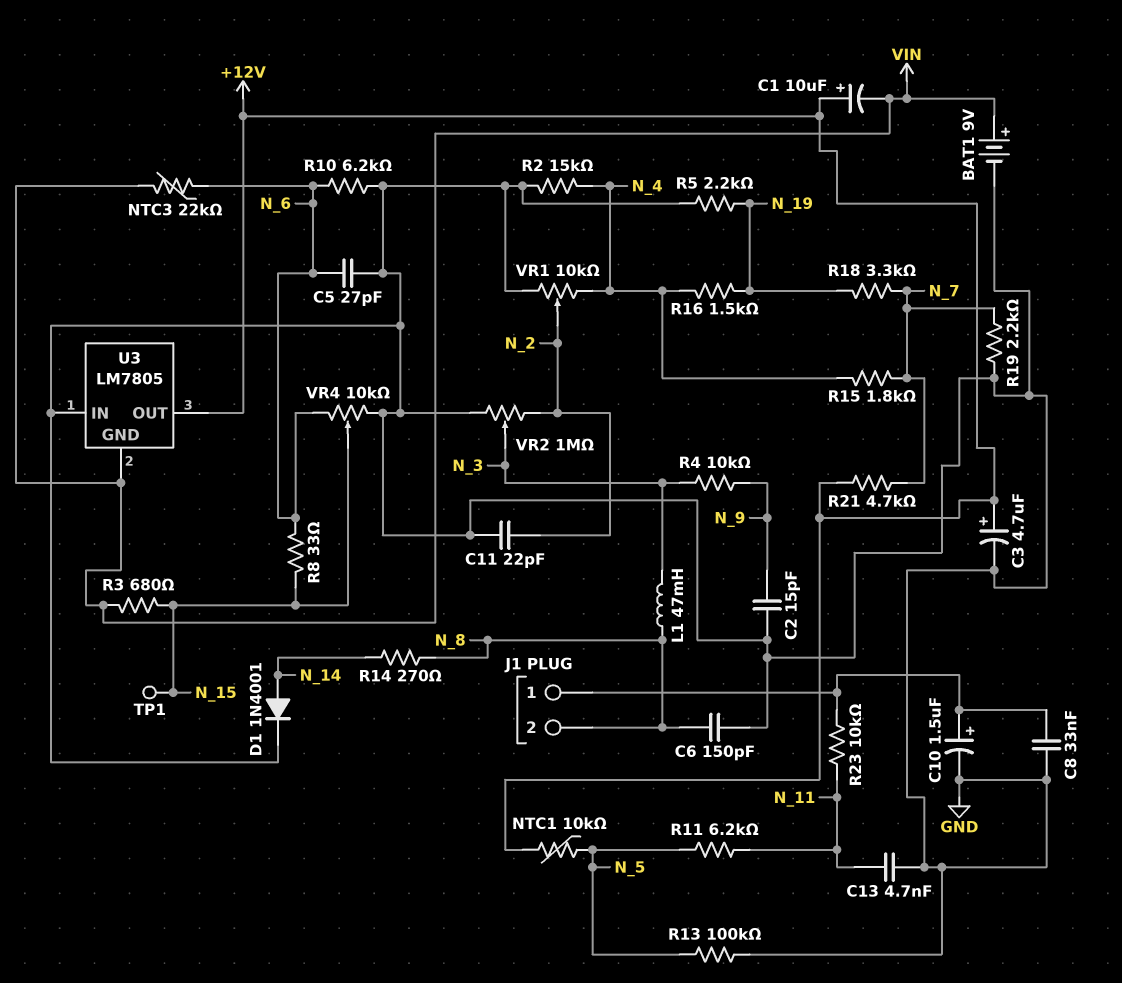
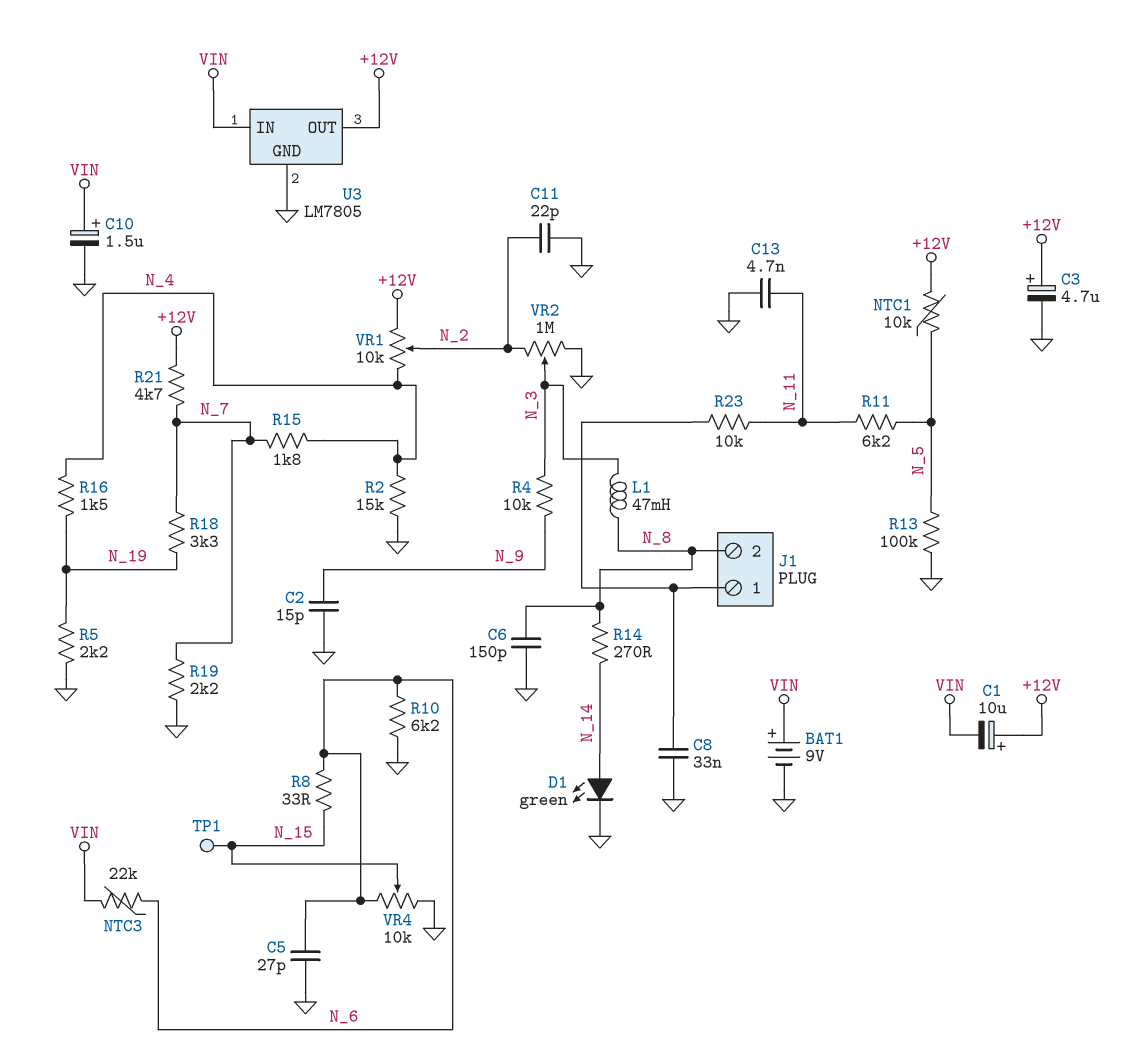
C10: 1.5uF (plus J1/1, minus GND) -> 1.5uF (plus VIN, minus GND)
D1: diode 1N4001 (A N_14, K GND) -> LED green (A N_14, K GND)
R3: 680 (N_15, VIN) -> none
U3 pin GND: VIN -> GND
U3 pin IN: GND -> VIN
VR1: 10k (GND, N_4, wiper N_2) -> 10k (+12V, N_4, wiper N_2)

